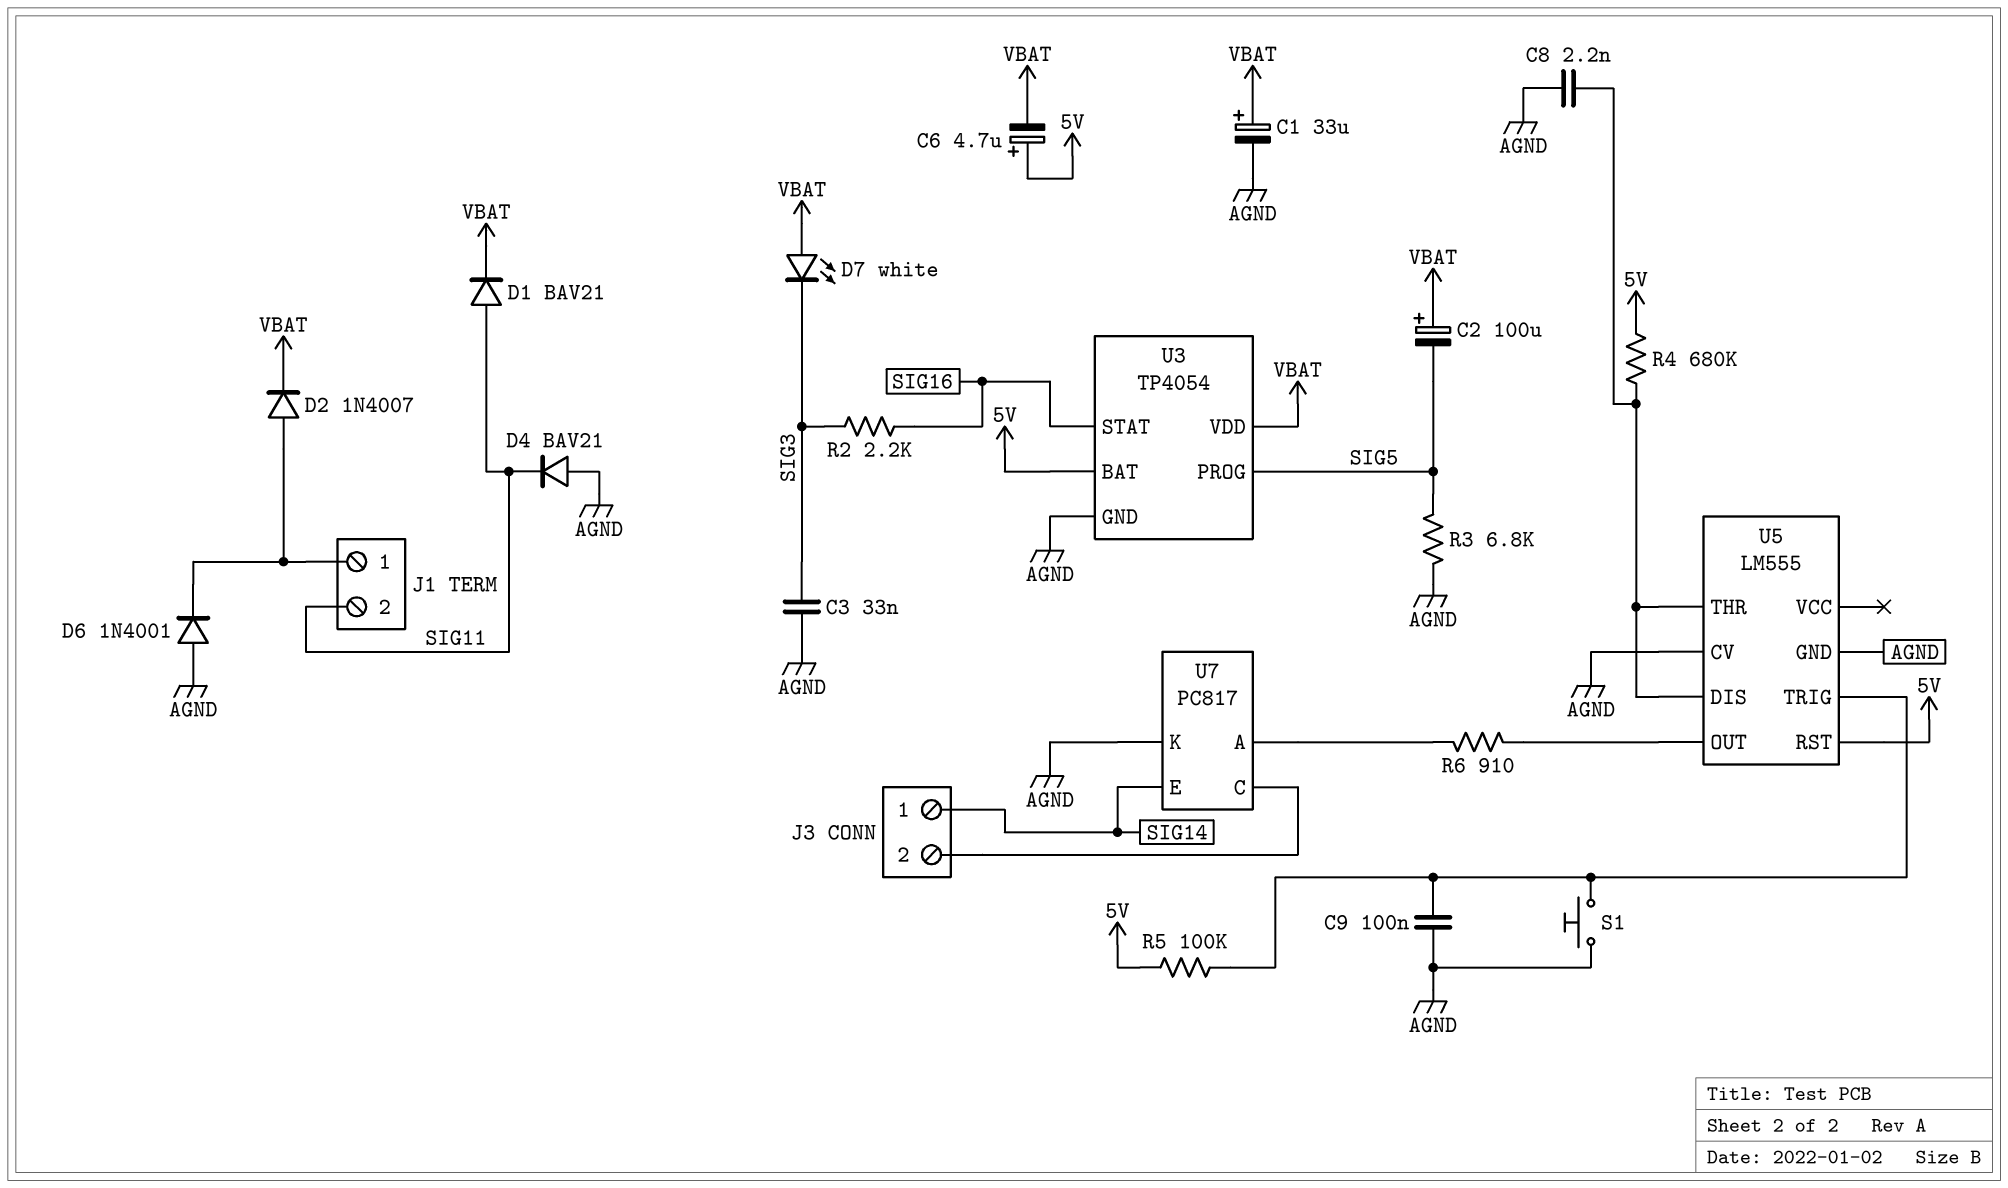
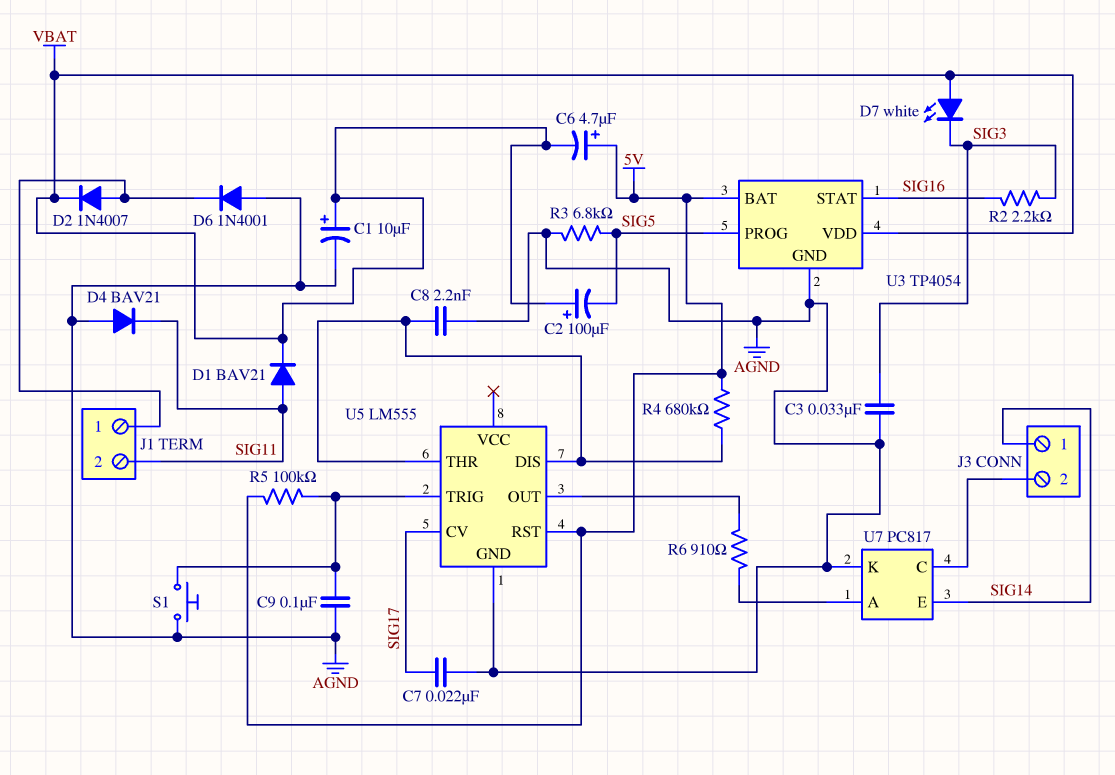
C1: 33uF (plus VBAT, minus AGND) -> 10uF (plus VBAT, minus AGND)
C7: none -> 22nF (AGND, SIG17)
U5 pin CV: AGND -> SIG17

